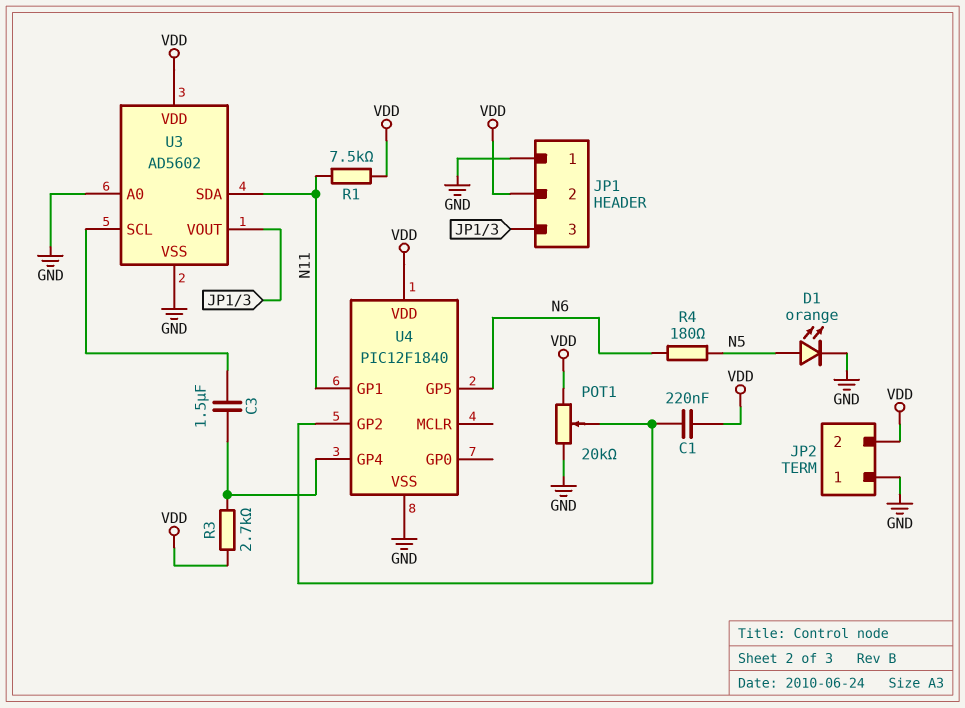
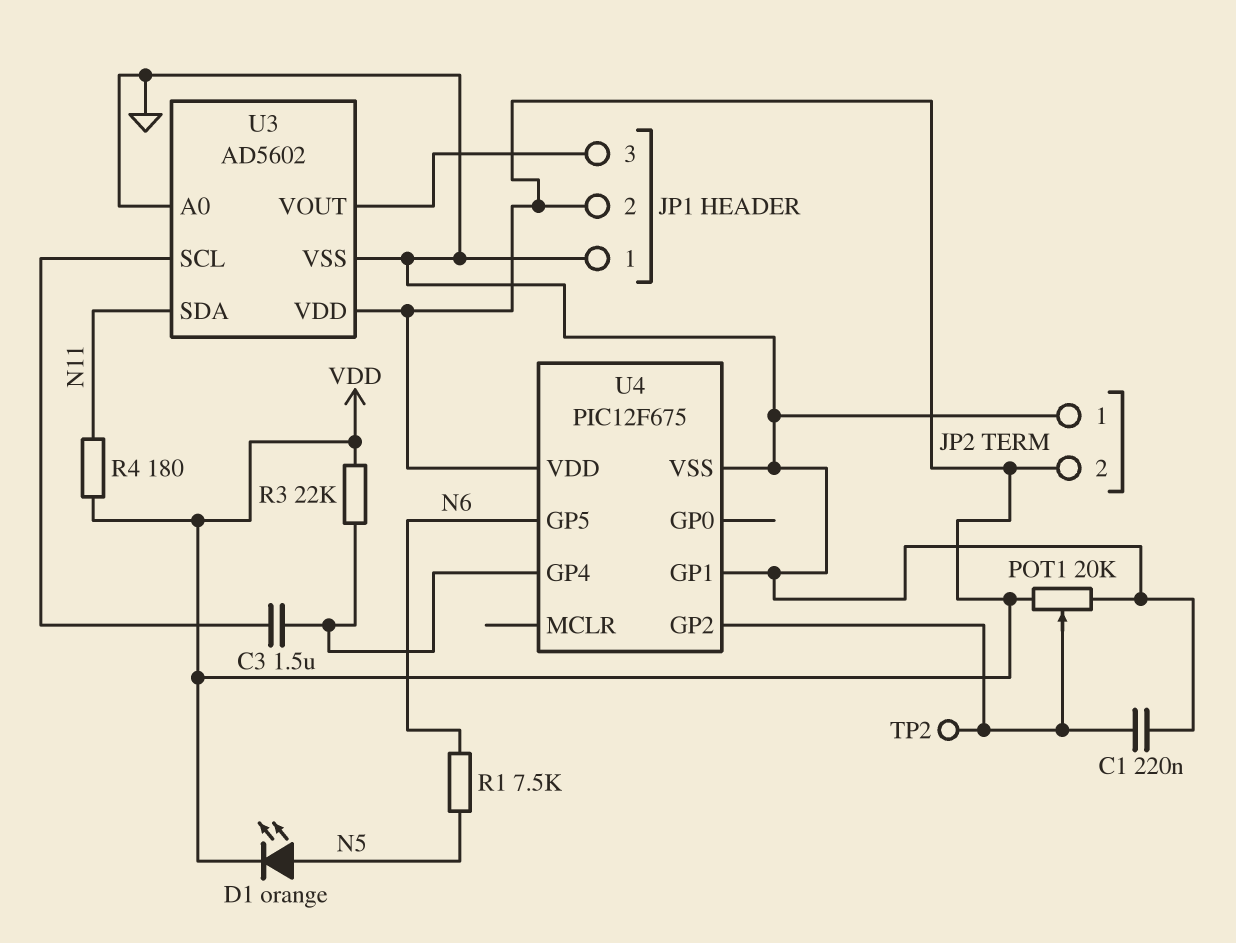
C1: 220nF (U4/GP2, VDD) -> 220nF (GND, U4/GP2)
D1: LED orange (A N5, K GND) -> LED orange (A N5, K VDD)
R1: 7.5k (N11, VDD) -> 7.5k (N5, N6)
R3: 2.7k (U4/GP4, VDD) -> 22k (U4/GP4, VDD)
R4: 180 (N5, N6) -> 180 (N11, VDD)
TP2: none -> test point (U4/GP2)
U4: PIC12F1840 -> PIC12F675
U4 pin GP1: N11 -> GND

